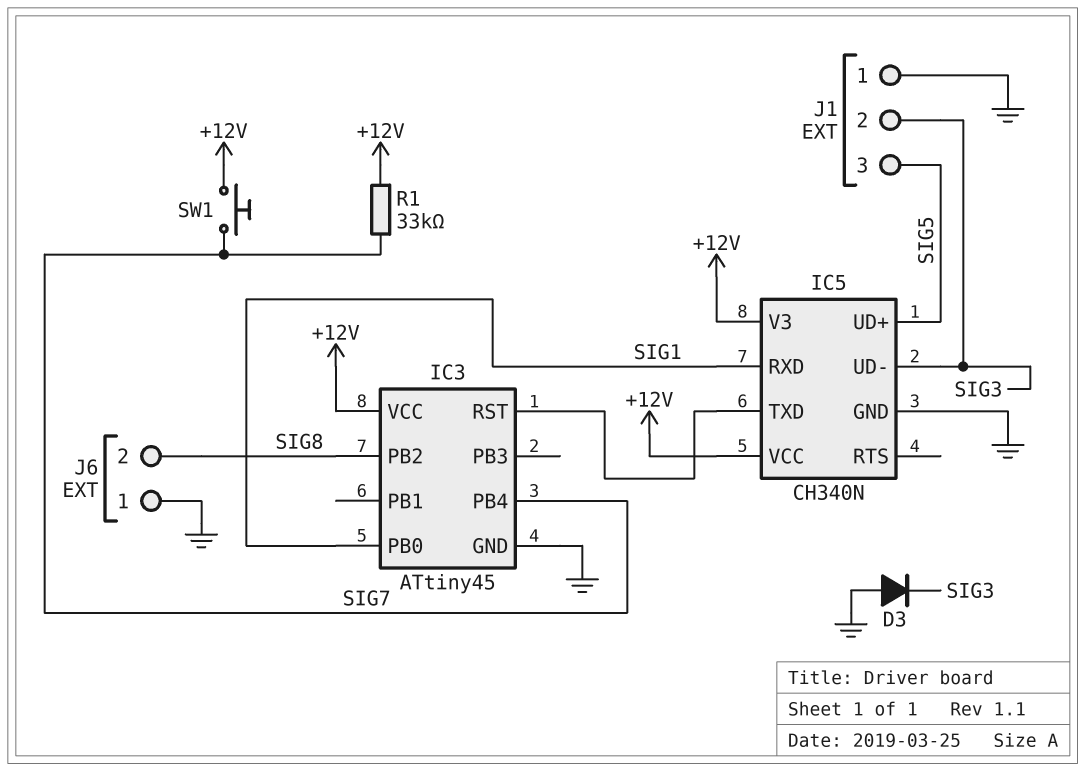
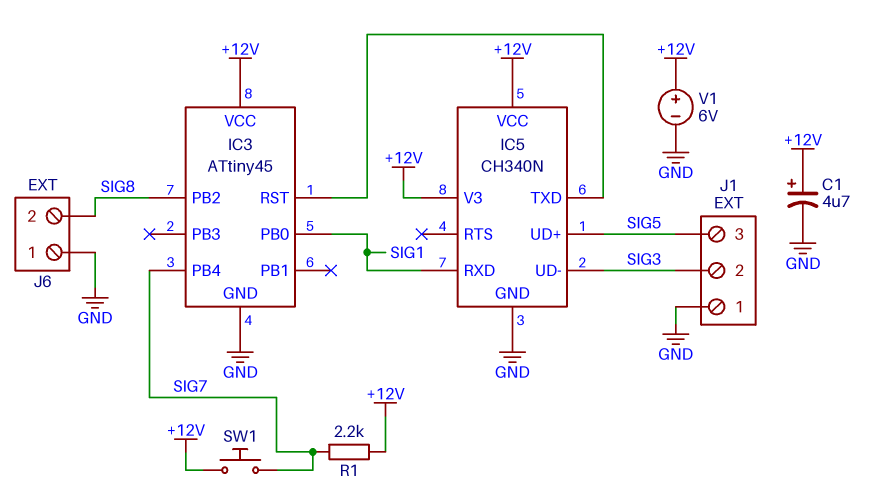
C1: none -> 4.7uF (plus +12V, minus GND)
D3: diode (A GND, K SIG3) -> none
R1: 33k (+12V, SIG7) -> 2.2k (+12V, SIG7)
V1: none -> 6V (plus +12V, minus GND)

